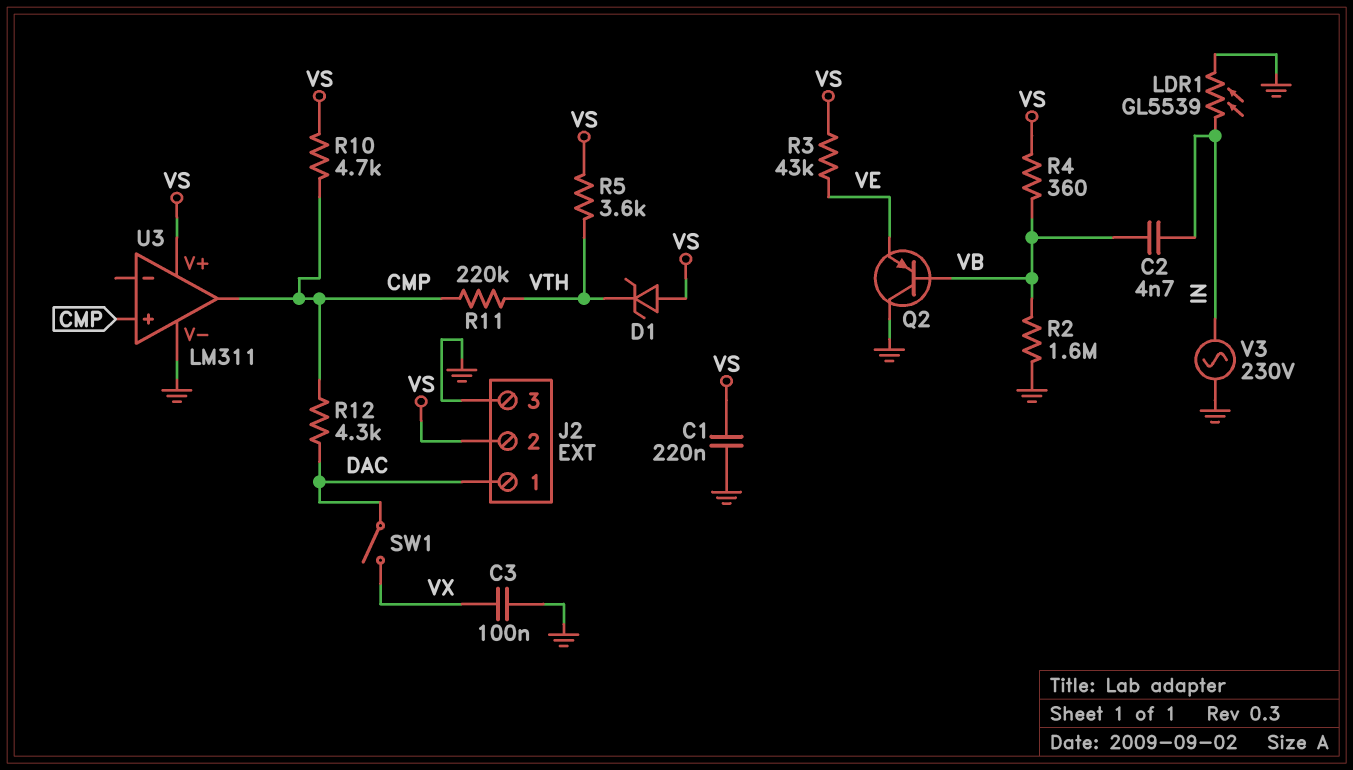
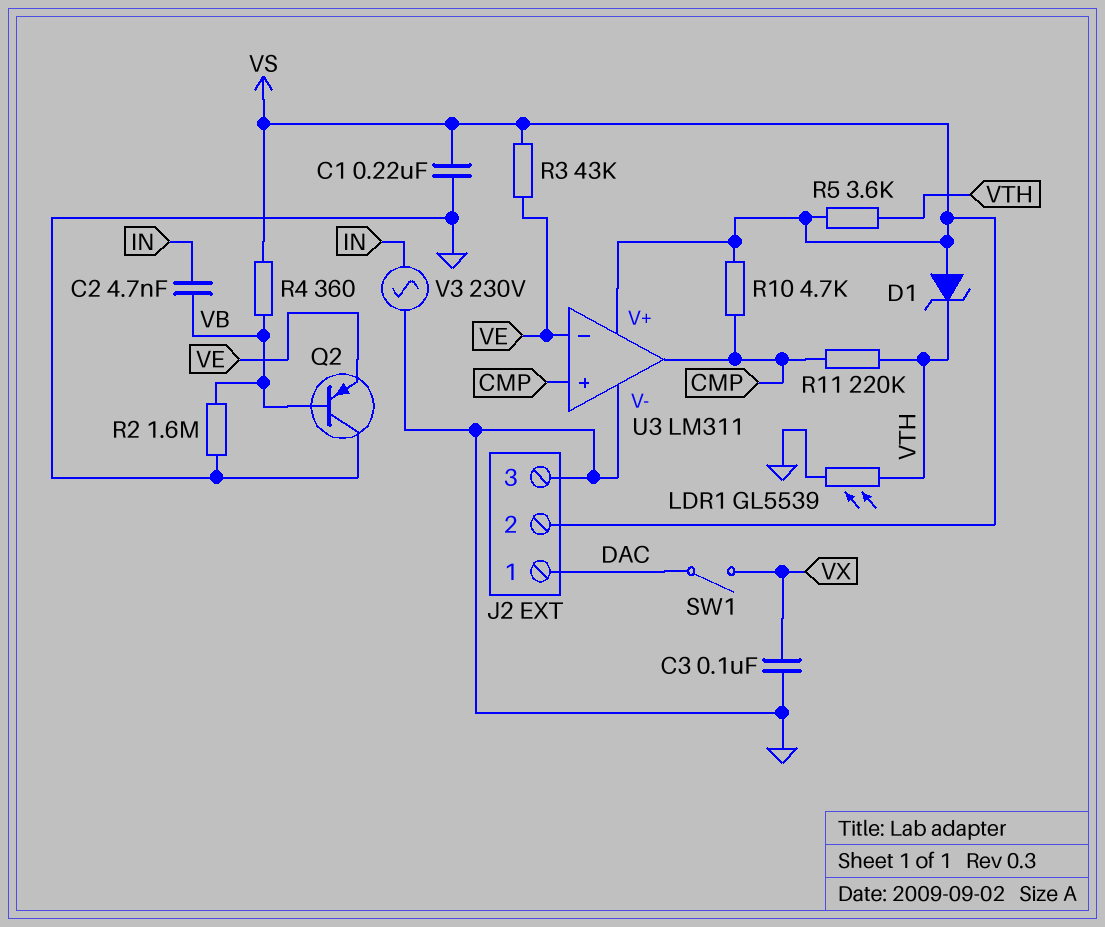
LDR1: GL5539 (GND, IN) -> GL5539 (GND, VTH)
R12: 4.3k (CMP, DAC) -> none
U3 pin in-: none -> VE

